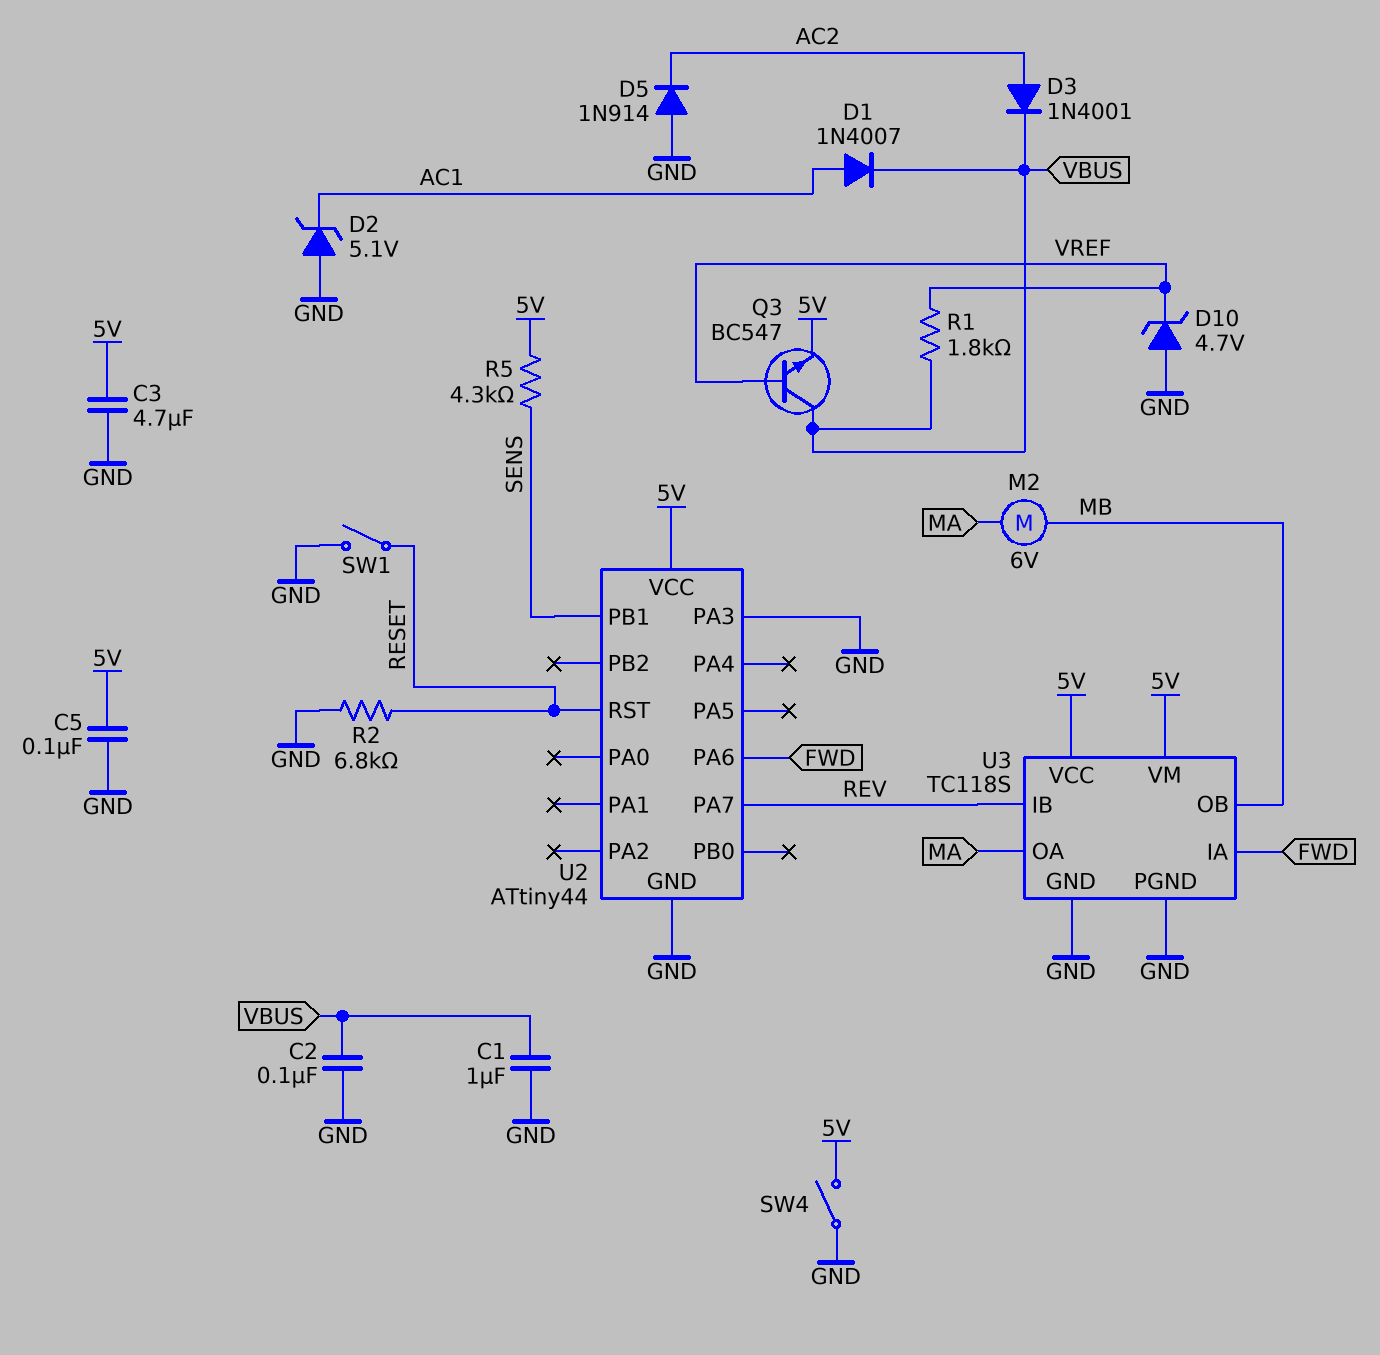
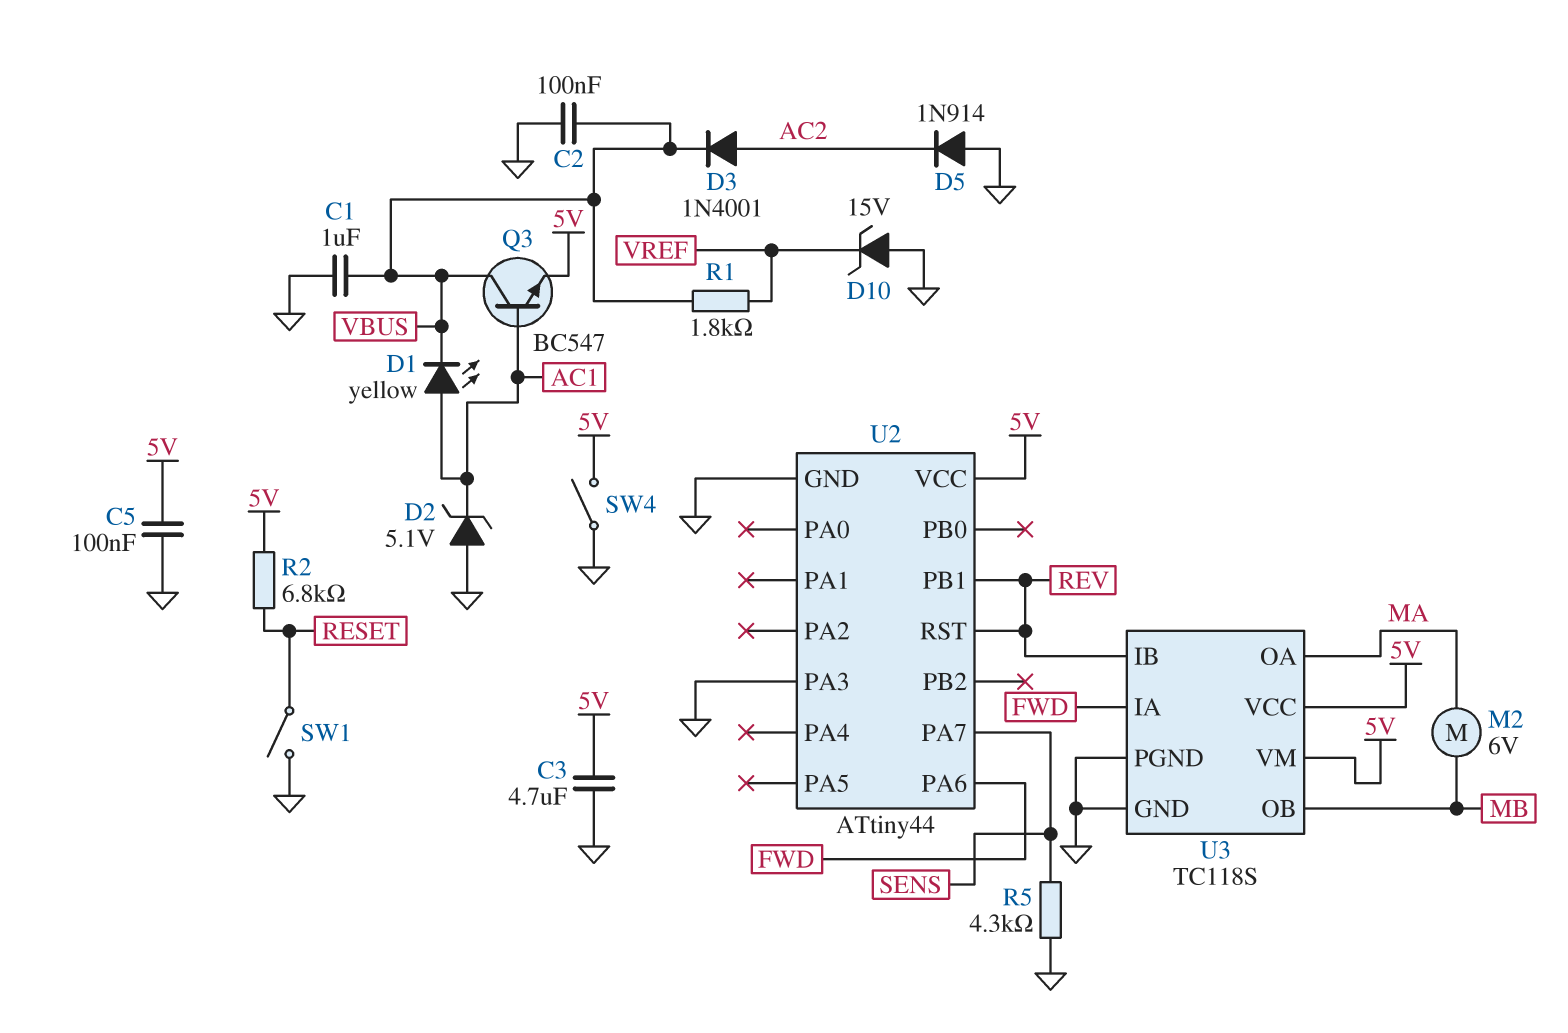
D1: diode 1N4007 (A AC1, K VBUS) -> LED yellow (A AC1, K VBUS)
D10: zener 4.7V (A GND, K VREF) -> zener 15V (A GND, K VREF)
Q3: NPN BC547 (B VREF, C VBUS, E 5V) -> NPN BC547 (B AC1, C VBUS, E 5V)
R2: 6.8k (GND, RESET) -> 6.8k (5V, RESET)
R5: 4.3k (5V, SENS) -> 4.3k (GND, SENS)
U2 pin PA7: REV -> SENS
U2 pin PB1: SENS -> REV
U2 pin RST: RESET -> REV

